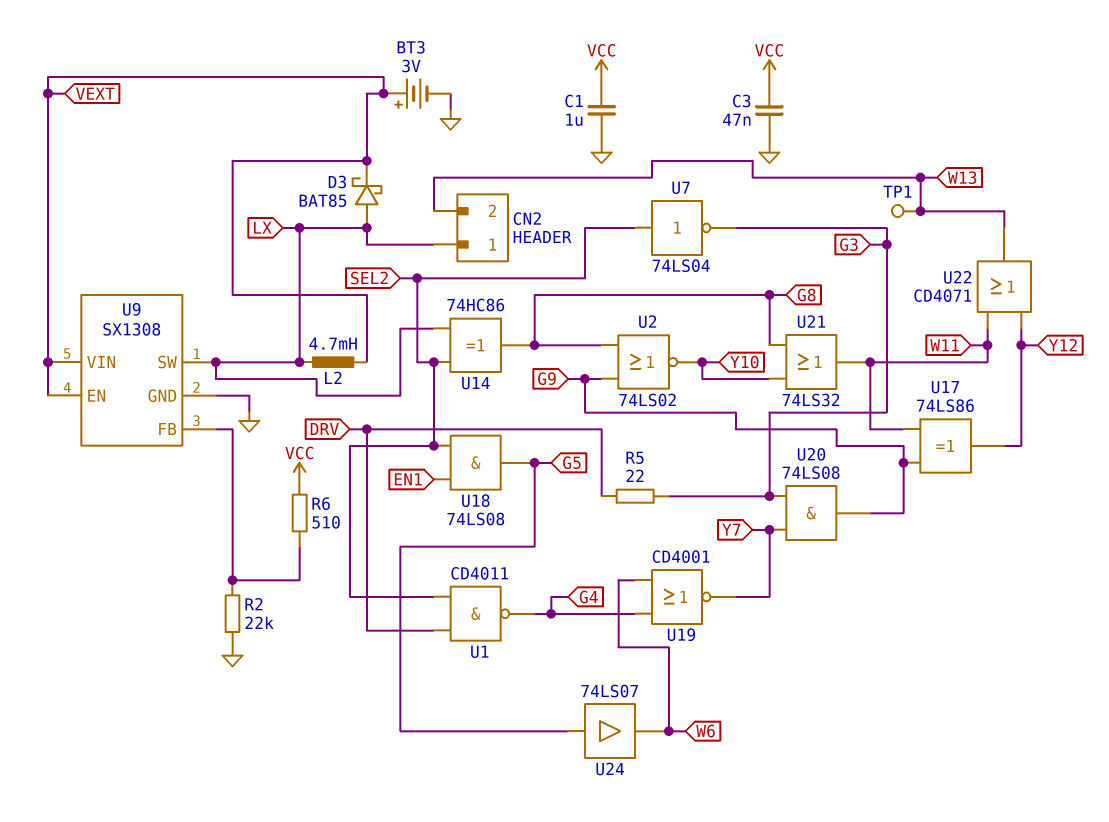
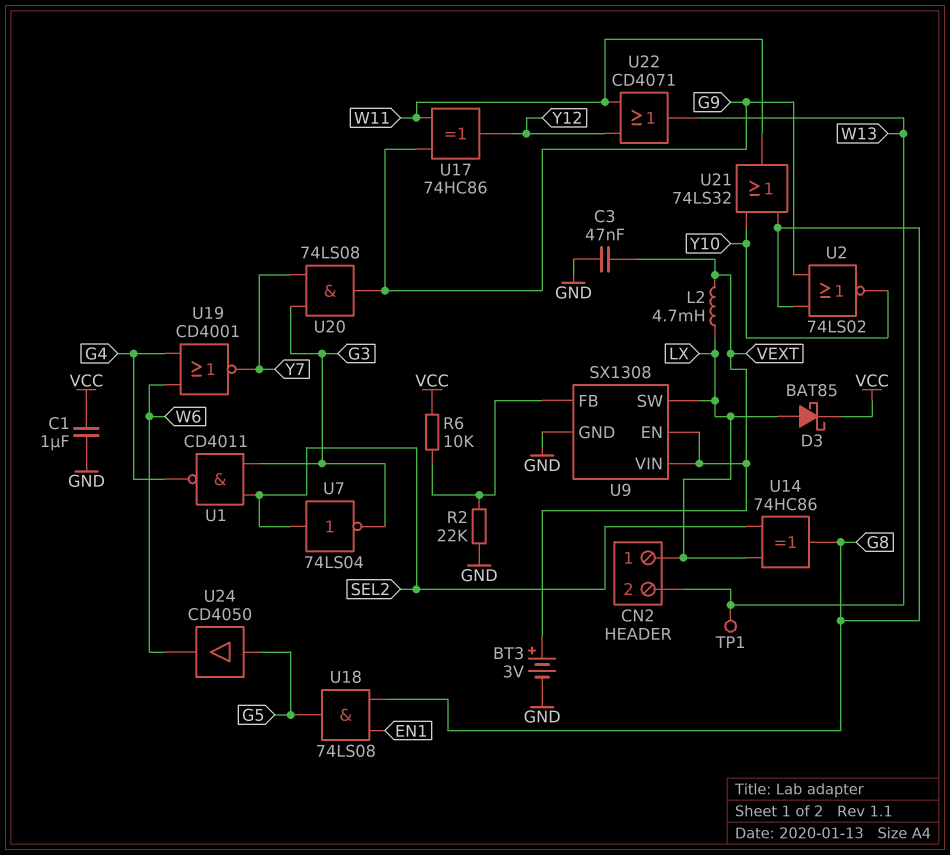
C3: 47nF (GND, VCC) -> 47nF (GND, VEXT)
D3: schottky BAT85 (A LX, K VEXT) -> schottky BAT85 (A LX, K VCC)
R5: 22 (DRV, G3) -> none
R6: 510 (U9/FB, VCC) -> 10k (U9/FB, VCC)
U1: NAND CD4011 (in DRV, in SEL2, out G4) -> NAND CD4011 (in G3, in SEL2, out G4)
U17: XOR 74LS86 (in G9, in W11, out Y12) -> XOR 74HC86 (in G9, in W11, out Y12)
U18: AND 74LS08 (in EN1, in SEL2, out G5) -> AND 74LS08 (in EN1, in G8, out G5)
U24: buffer 74LS07 (in G5, out W6) -> buffer CD4050 (in G5, out W6)

